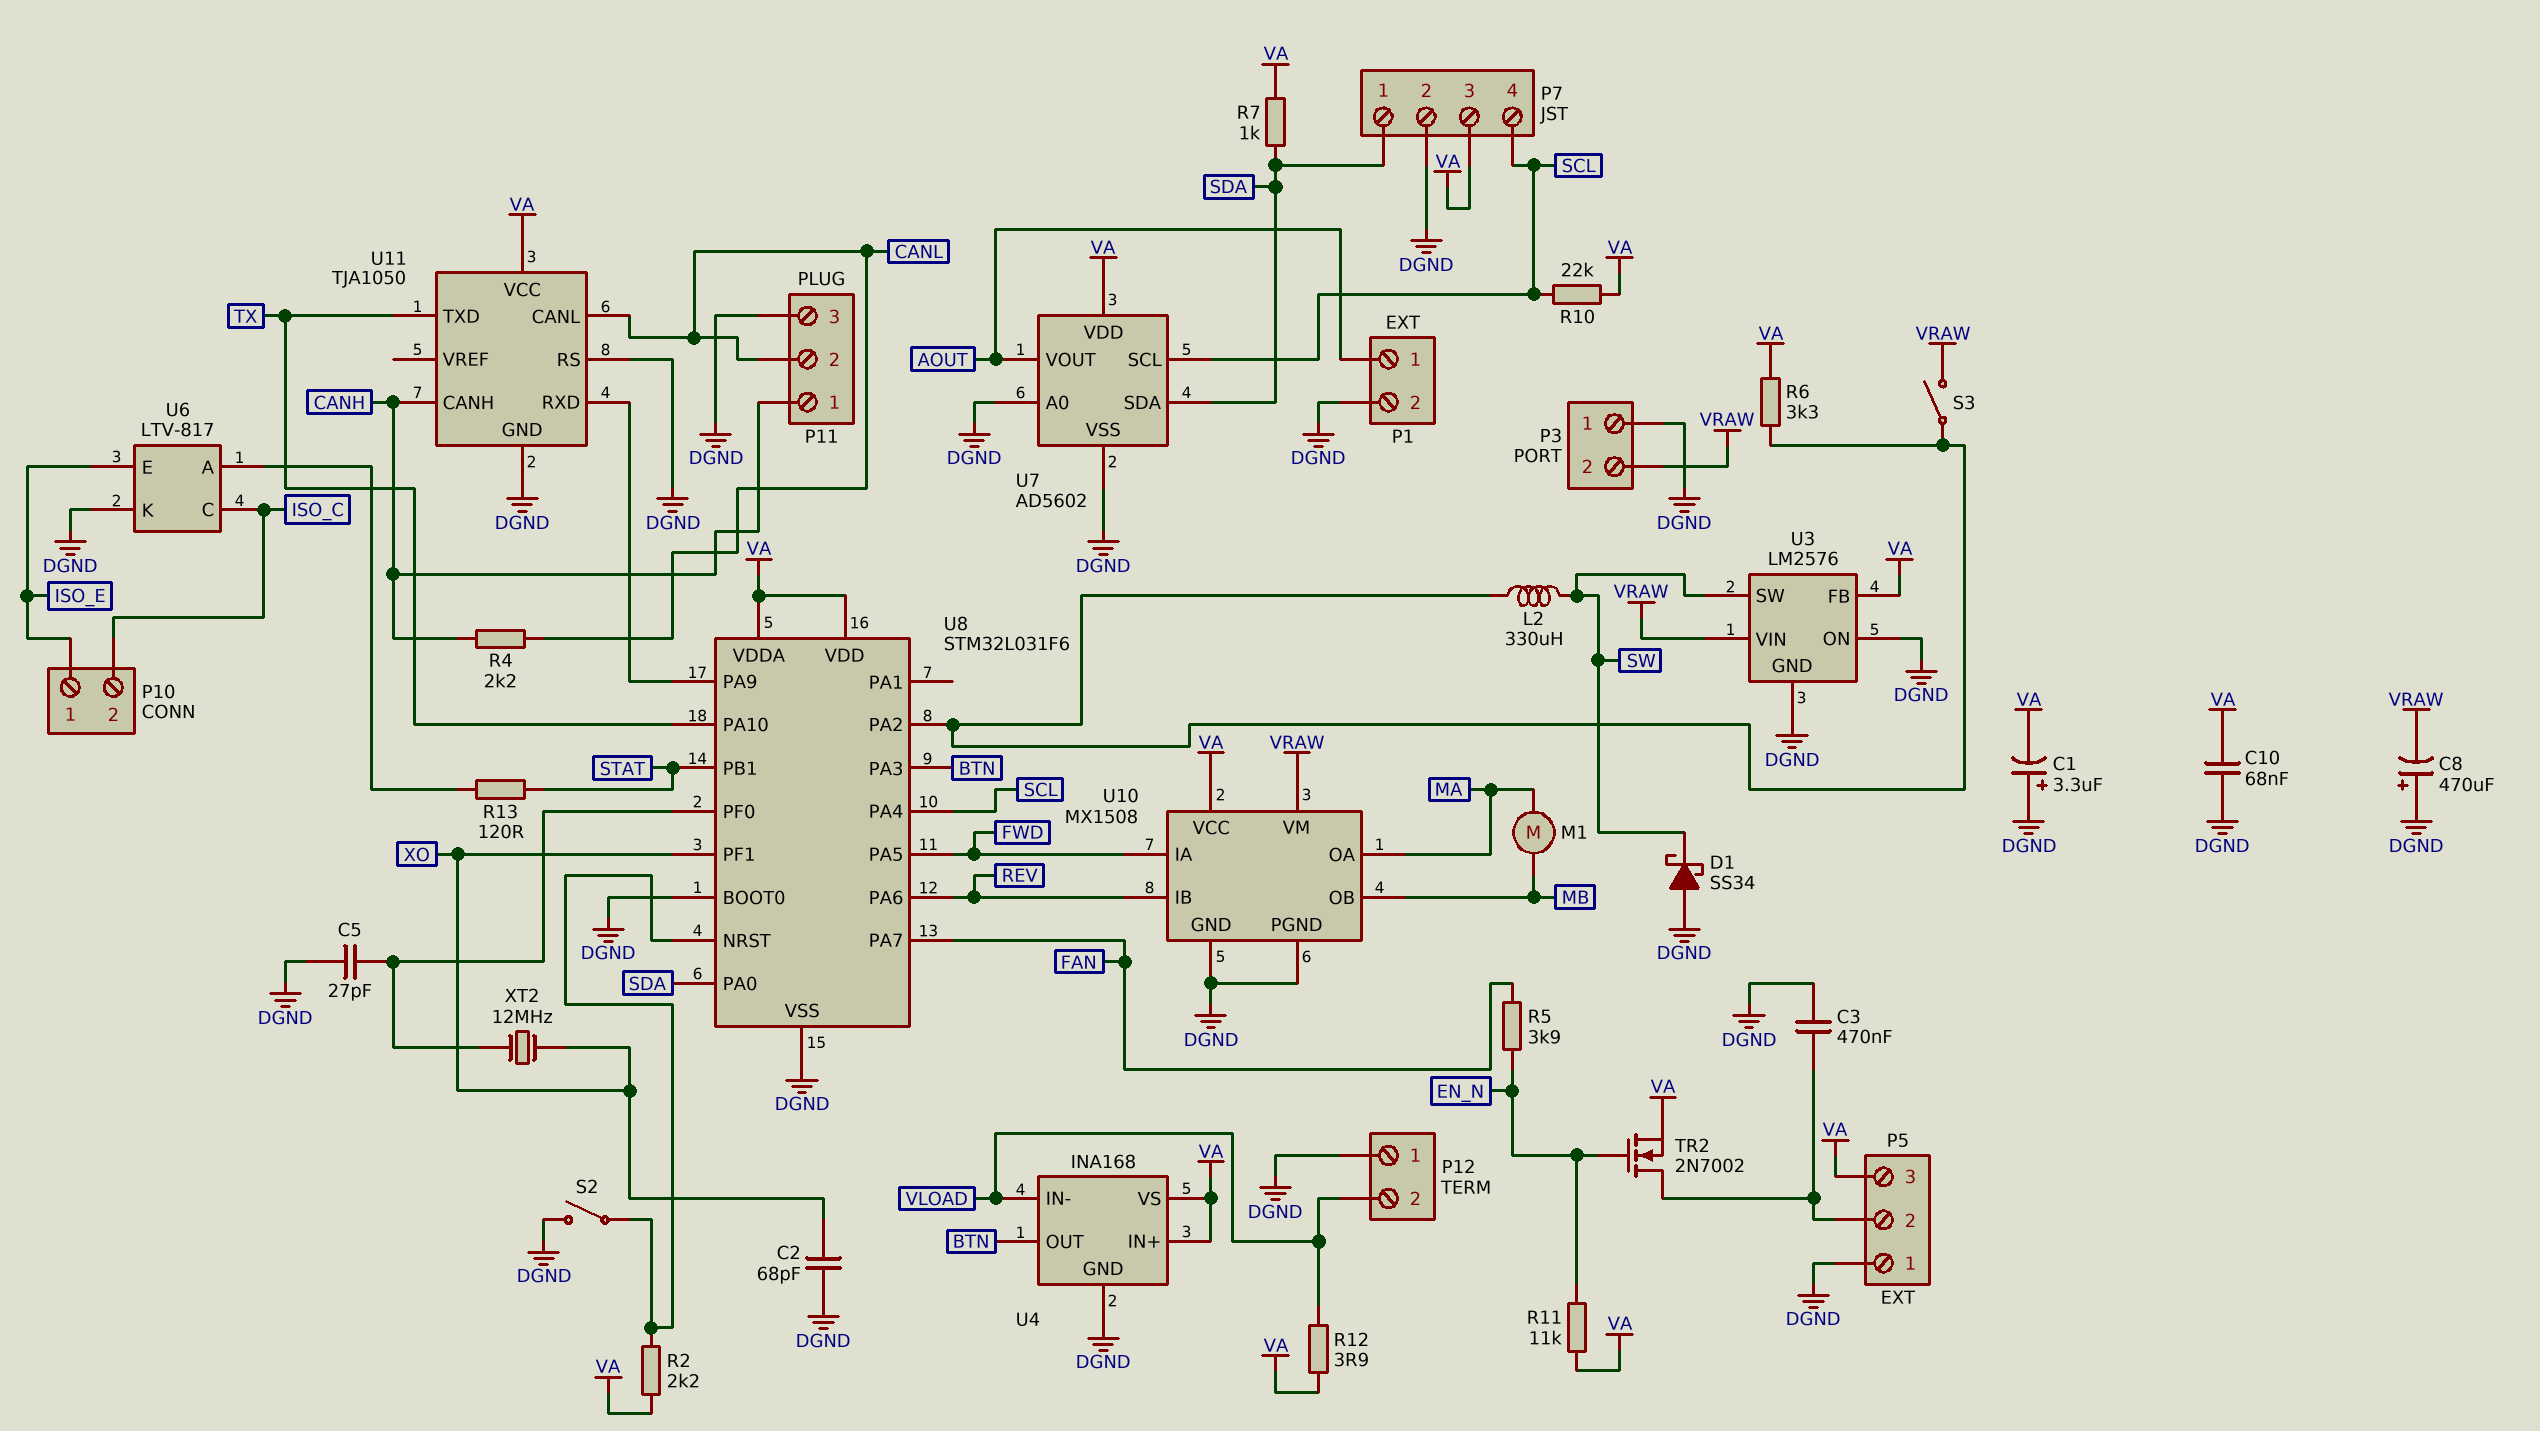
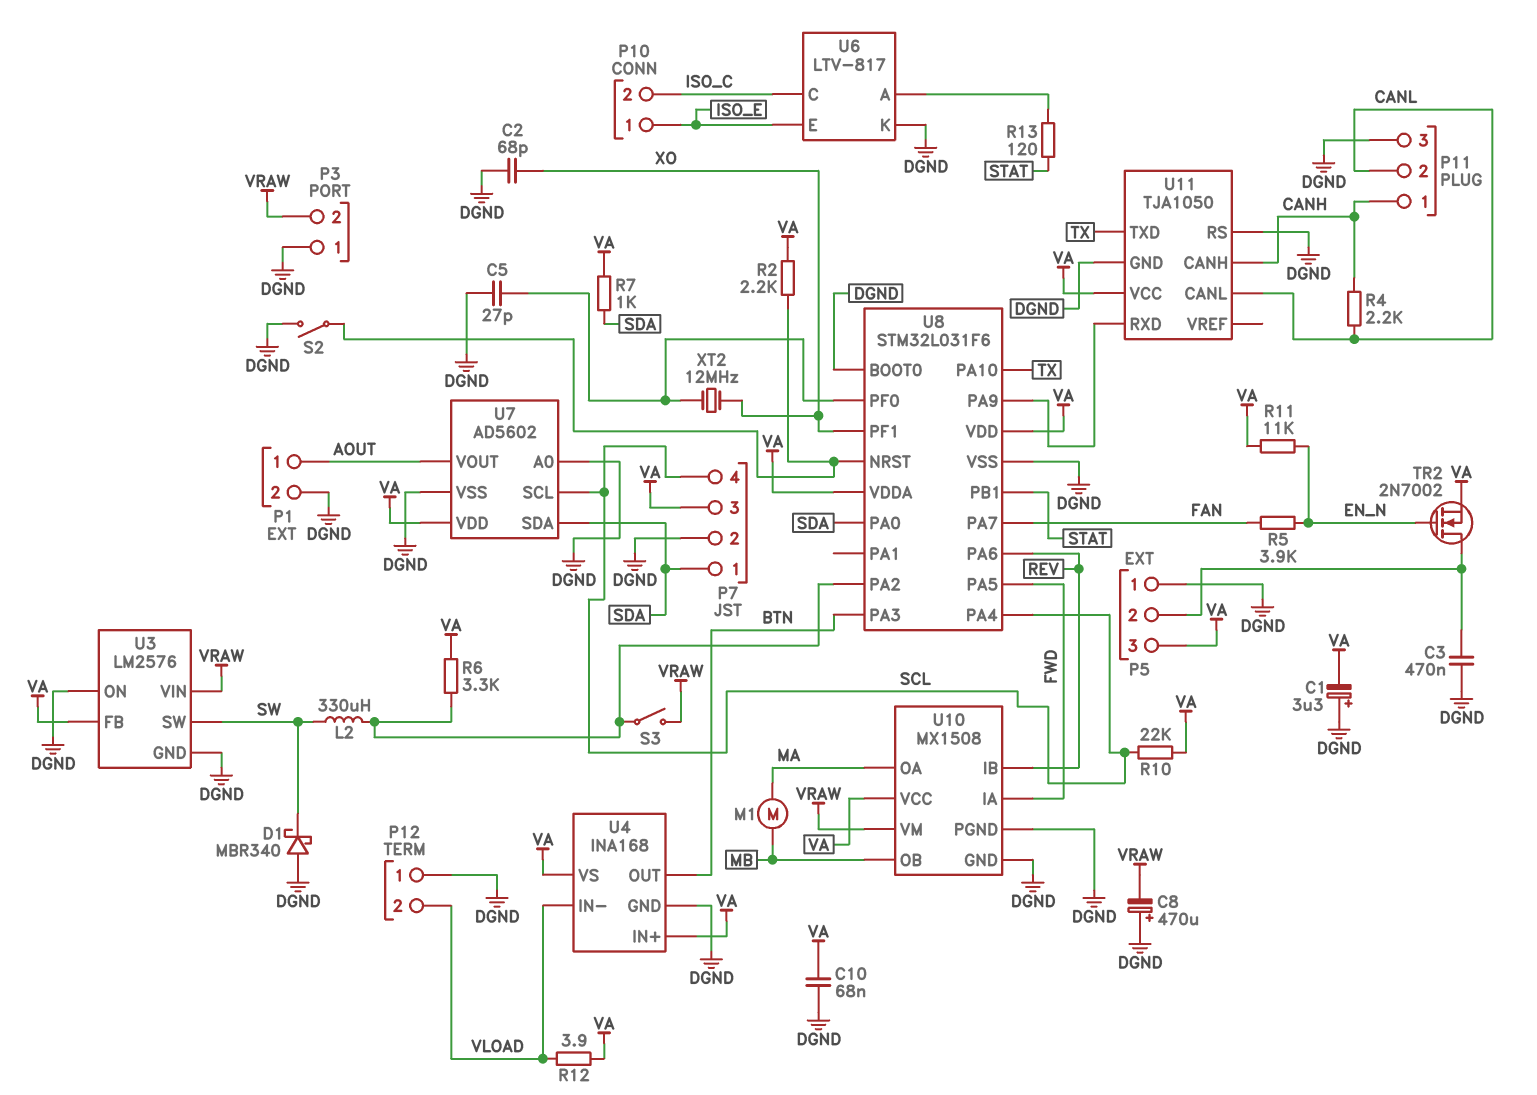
D1: schottky SS34 (A DGND, K SW) -> schottky MBR340 (A DGND, K SW)

